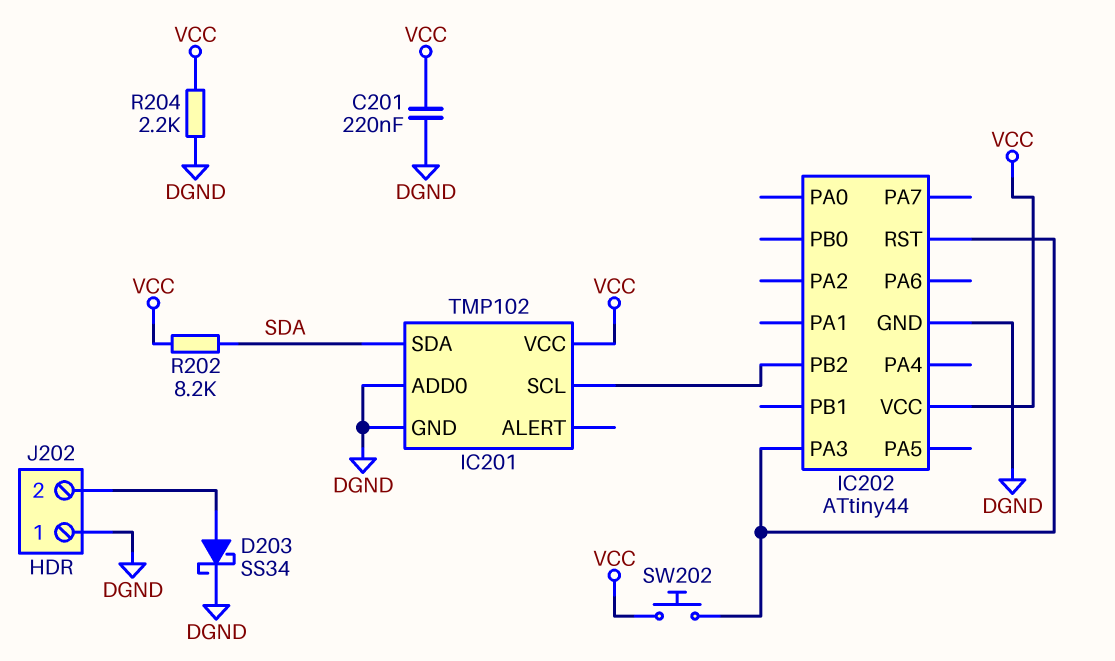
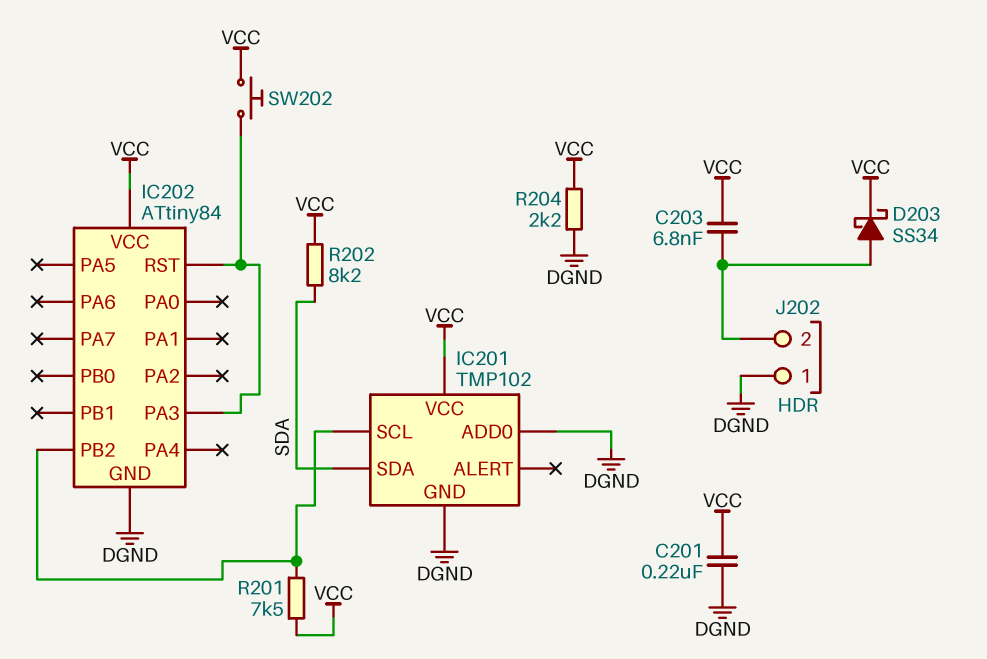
C203: none -> 6.8nF (J202/2, VCC)
D203: schottky SS34 (A J202/2, K DGND) -> schottky SS34 (A J202/2, K VCC)
IC202: ATtiny44 -> ATtiny84
R201: none -> 7.5k (IC201/SCL, VCC)

